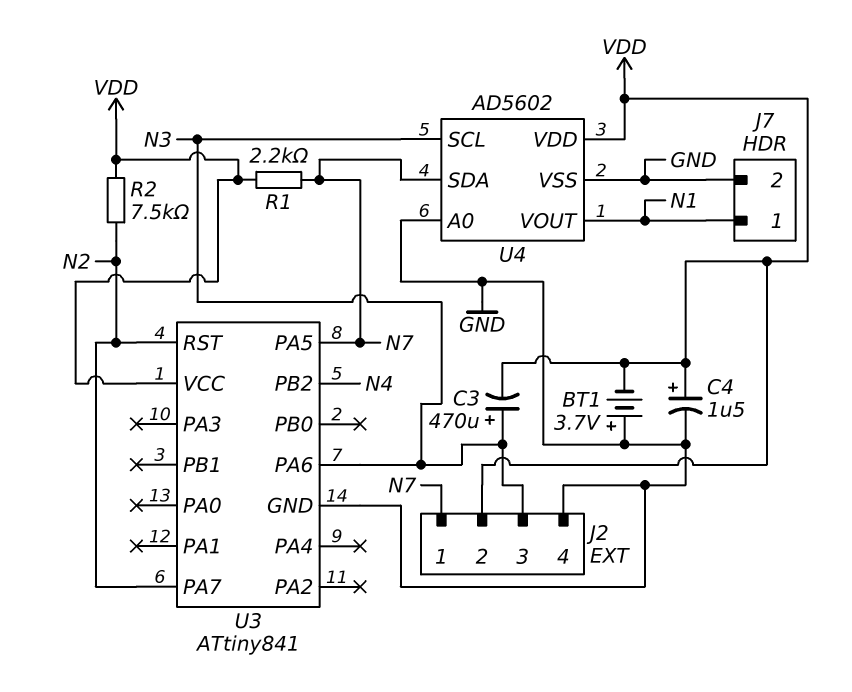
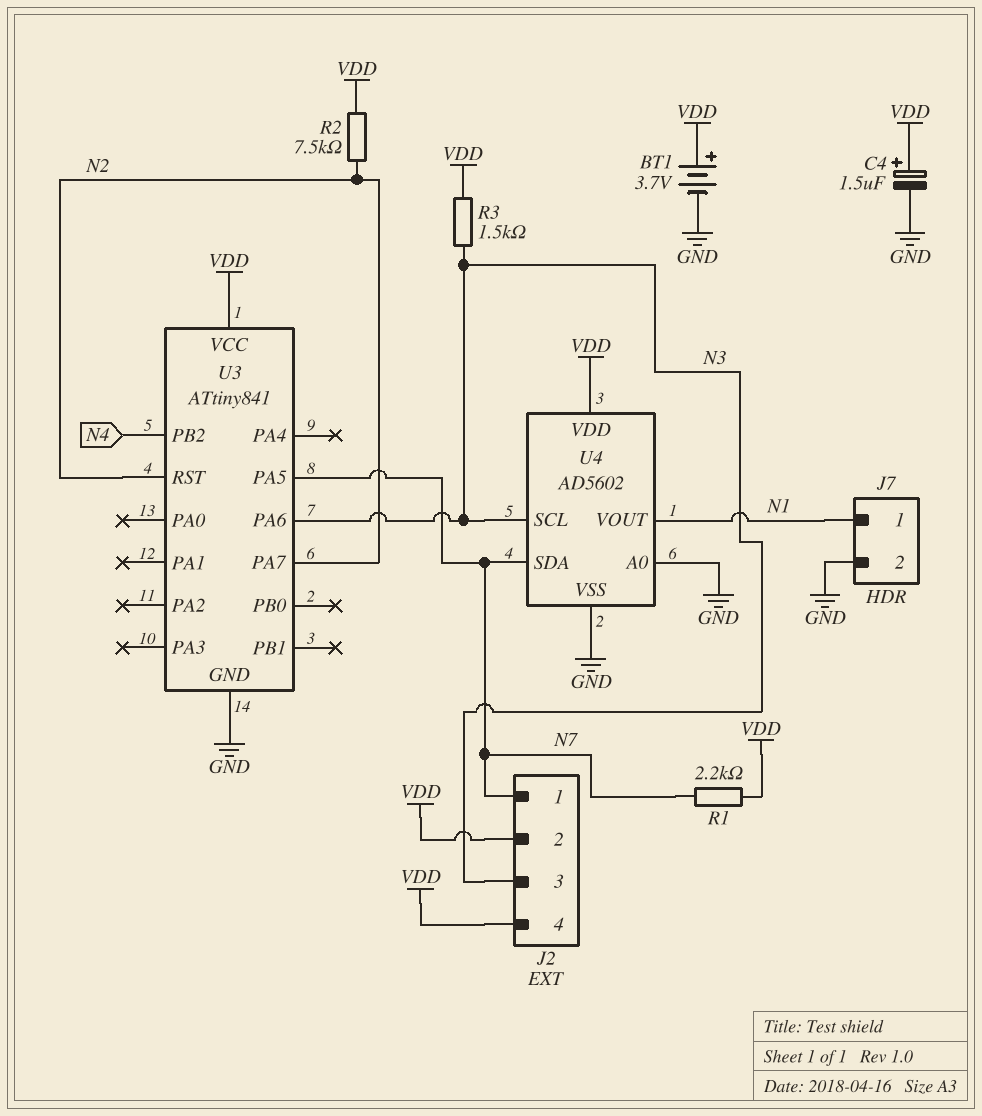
BT1: 3.7V (plus GND, minus VDD) -> 3.7V (plus VDD, minus GND)
C3: 470uF (plus N3, minus VDD) -> none
J2 pin 4: GND -> VDD
R3: none -> 1.5k (N3, VDD)

